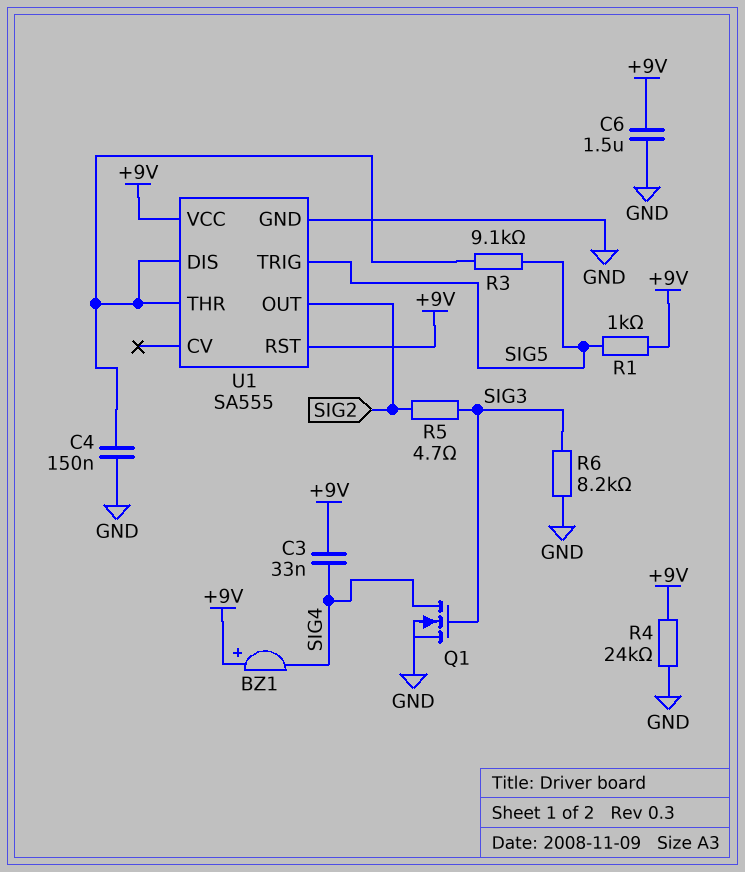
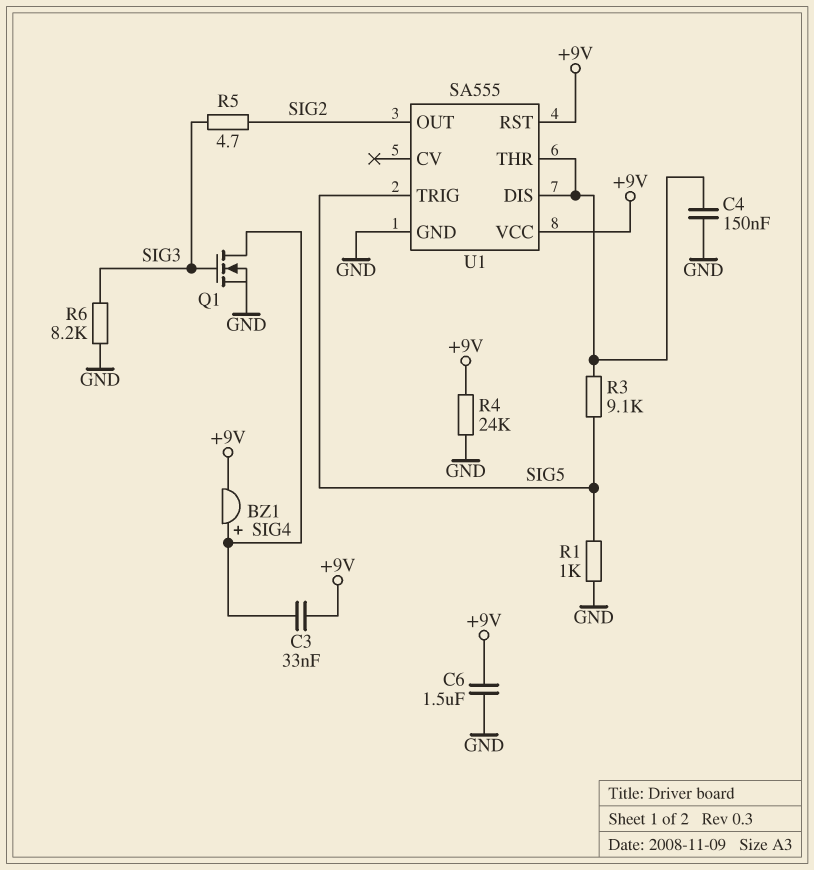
BZ1: buzzer (plus +9V, minus SIG4) -> buzzer (plus SIG4, minus +9V)
R1: 1k (+9V, SIG5) -> 1k (GND, SIG5)

